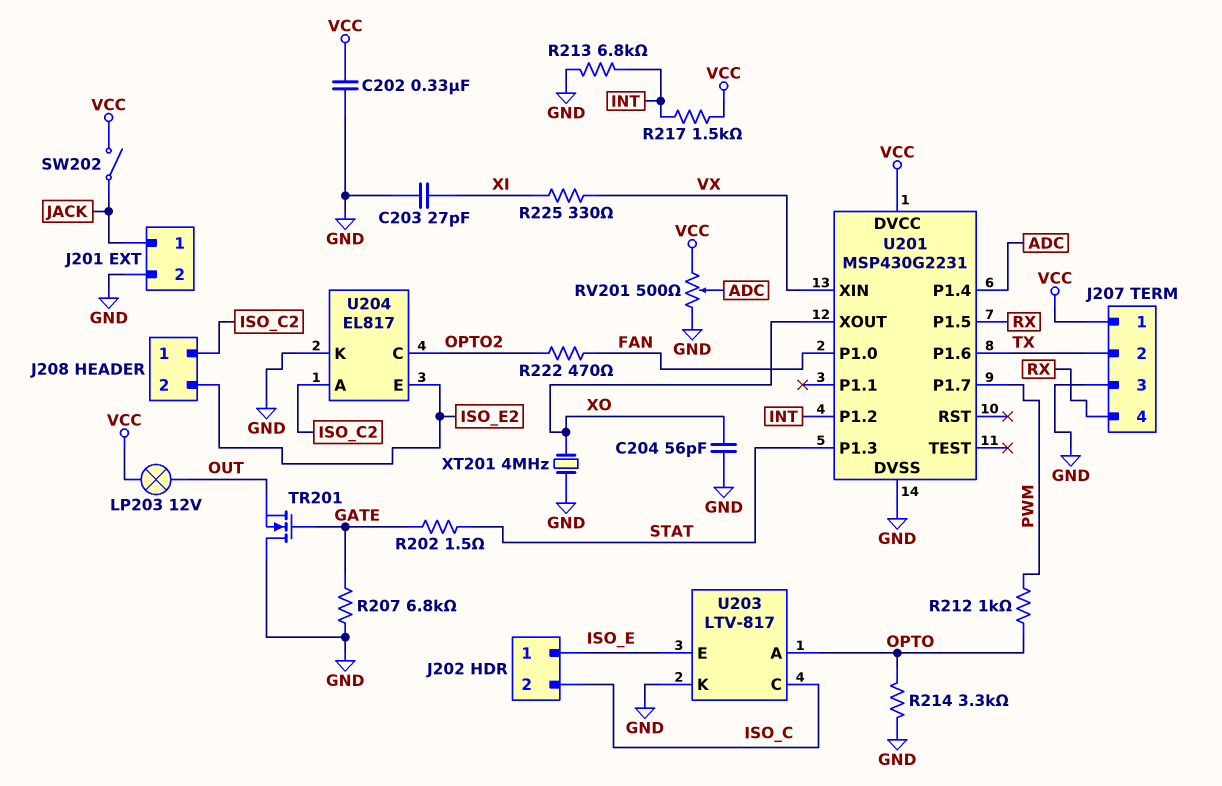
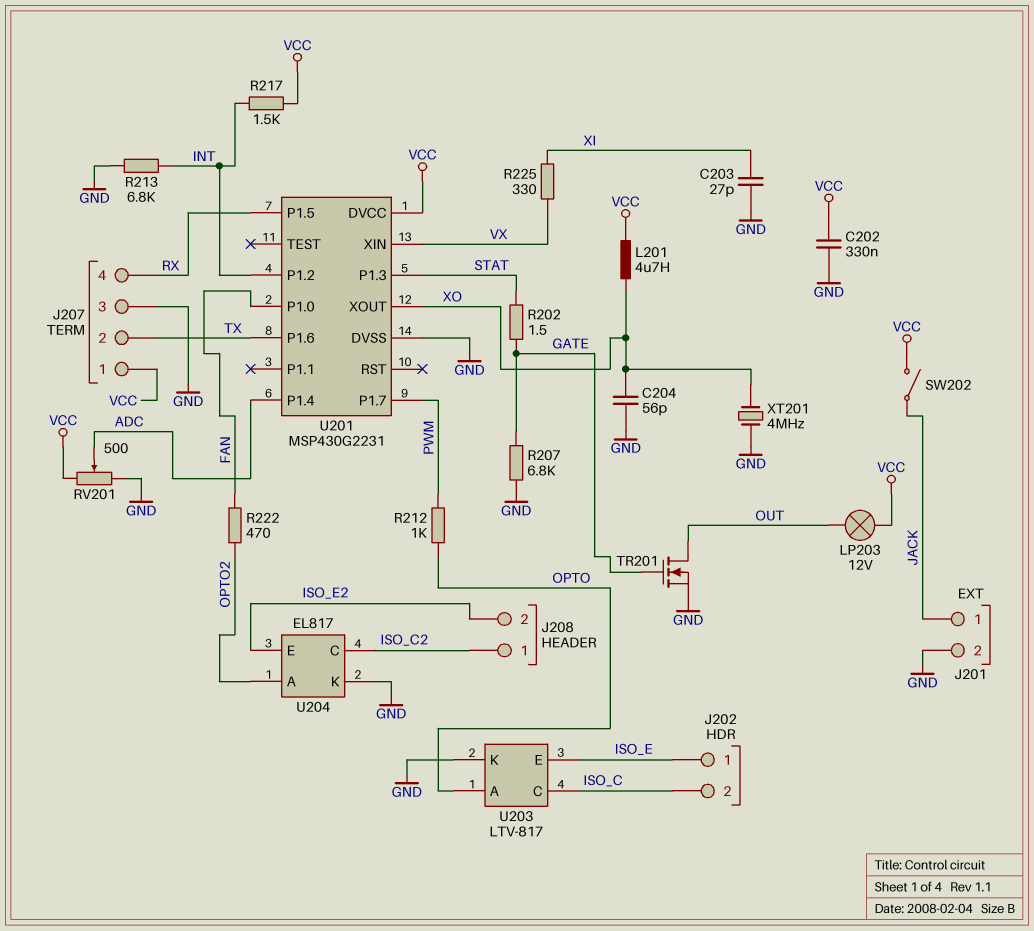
L201: none -> 4.7uH (VCC, XO)
R214: 3.3k (GND, OPTO) -> none
TR201: NMOS (G GATE, D GND, S OUT) -> NMOS (G GATE, D OUT, S GND)
U204 pin A: ISO_C2 -> OPTO2
U204 pin C: OPTO2 -> ISO_C2

